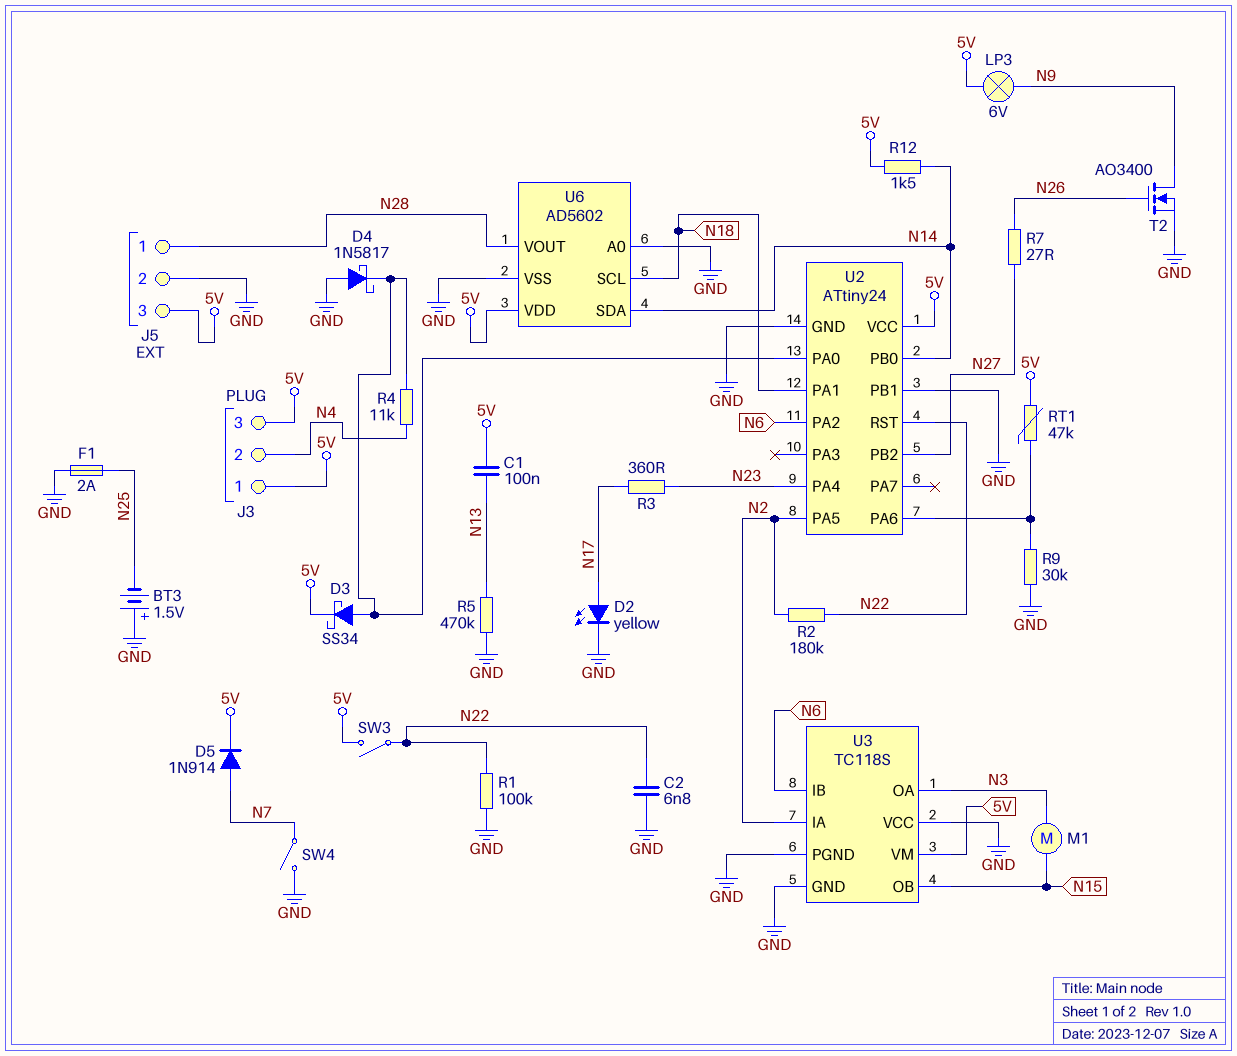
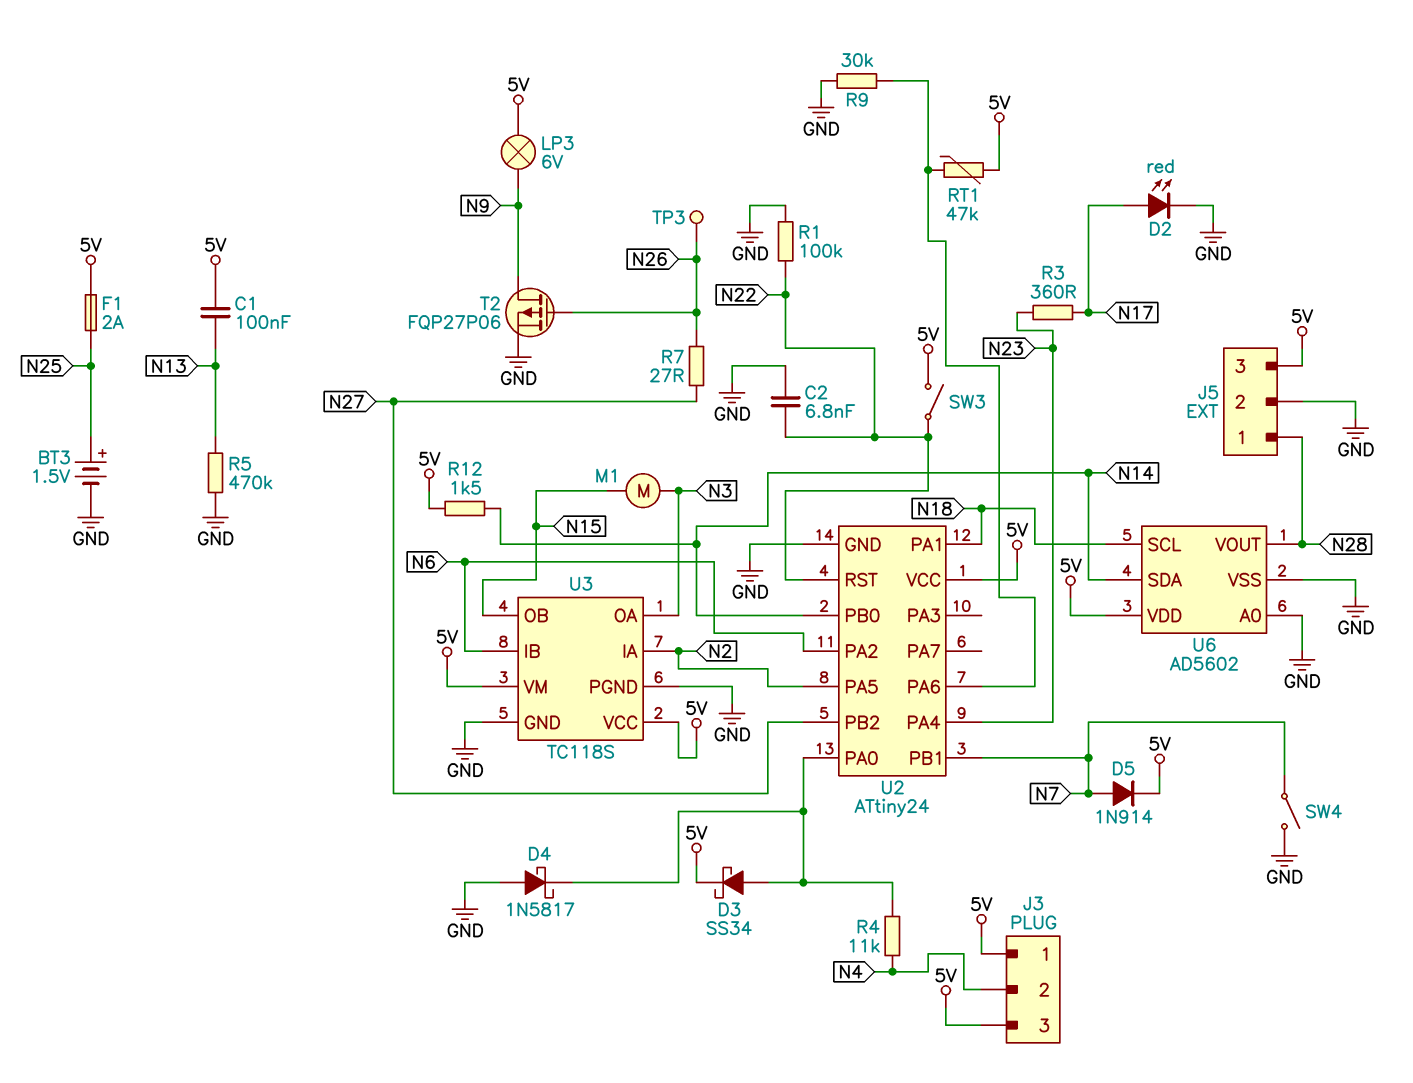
BT3: 1.5V (plus GND, minus N25) -> 1.5V (plus N25, minus GND)
D2: LED yellow (A N17, K GND) -> LED red (A N17, K GND)
F1: 2A (GND, N25) -> 2A (5V, N25)
R2: 180k (N2, N22) -> none
T2: NMOS AO3400 (G N26, D N9, S GND) -> PMOS FQP27P06 (G N26, D N9, S GND)
TP3: none -> test point (N26)
U2 pin PB1: GND -> N7
U3 pin VCC: GND -> 5V

